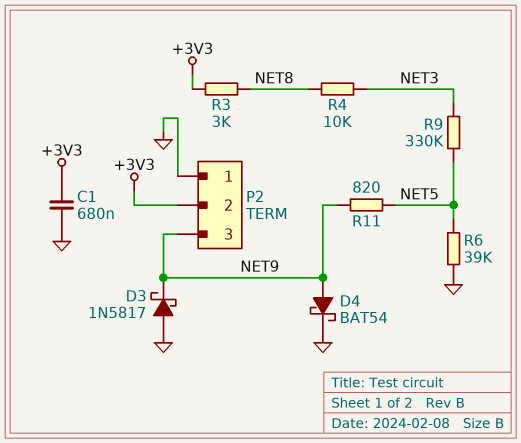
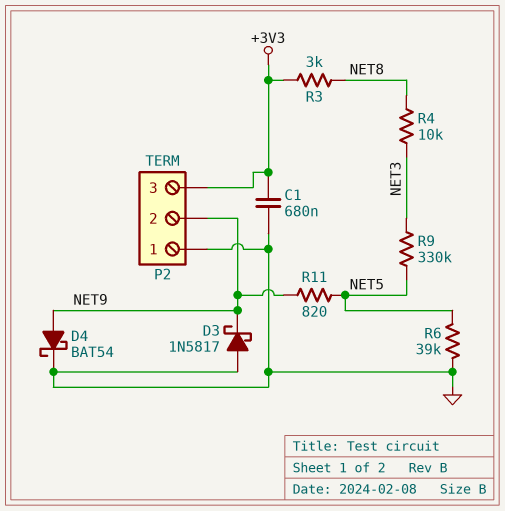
P2 pin 2: +3V3 -> NET9
P2 pin 3: NET9 -> +3V3

